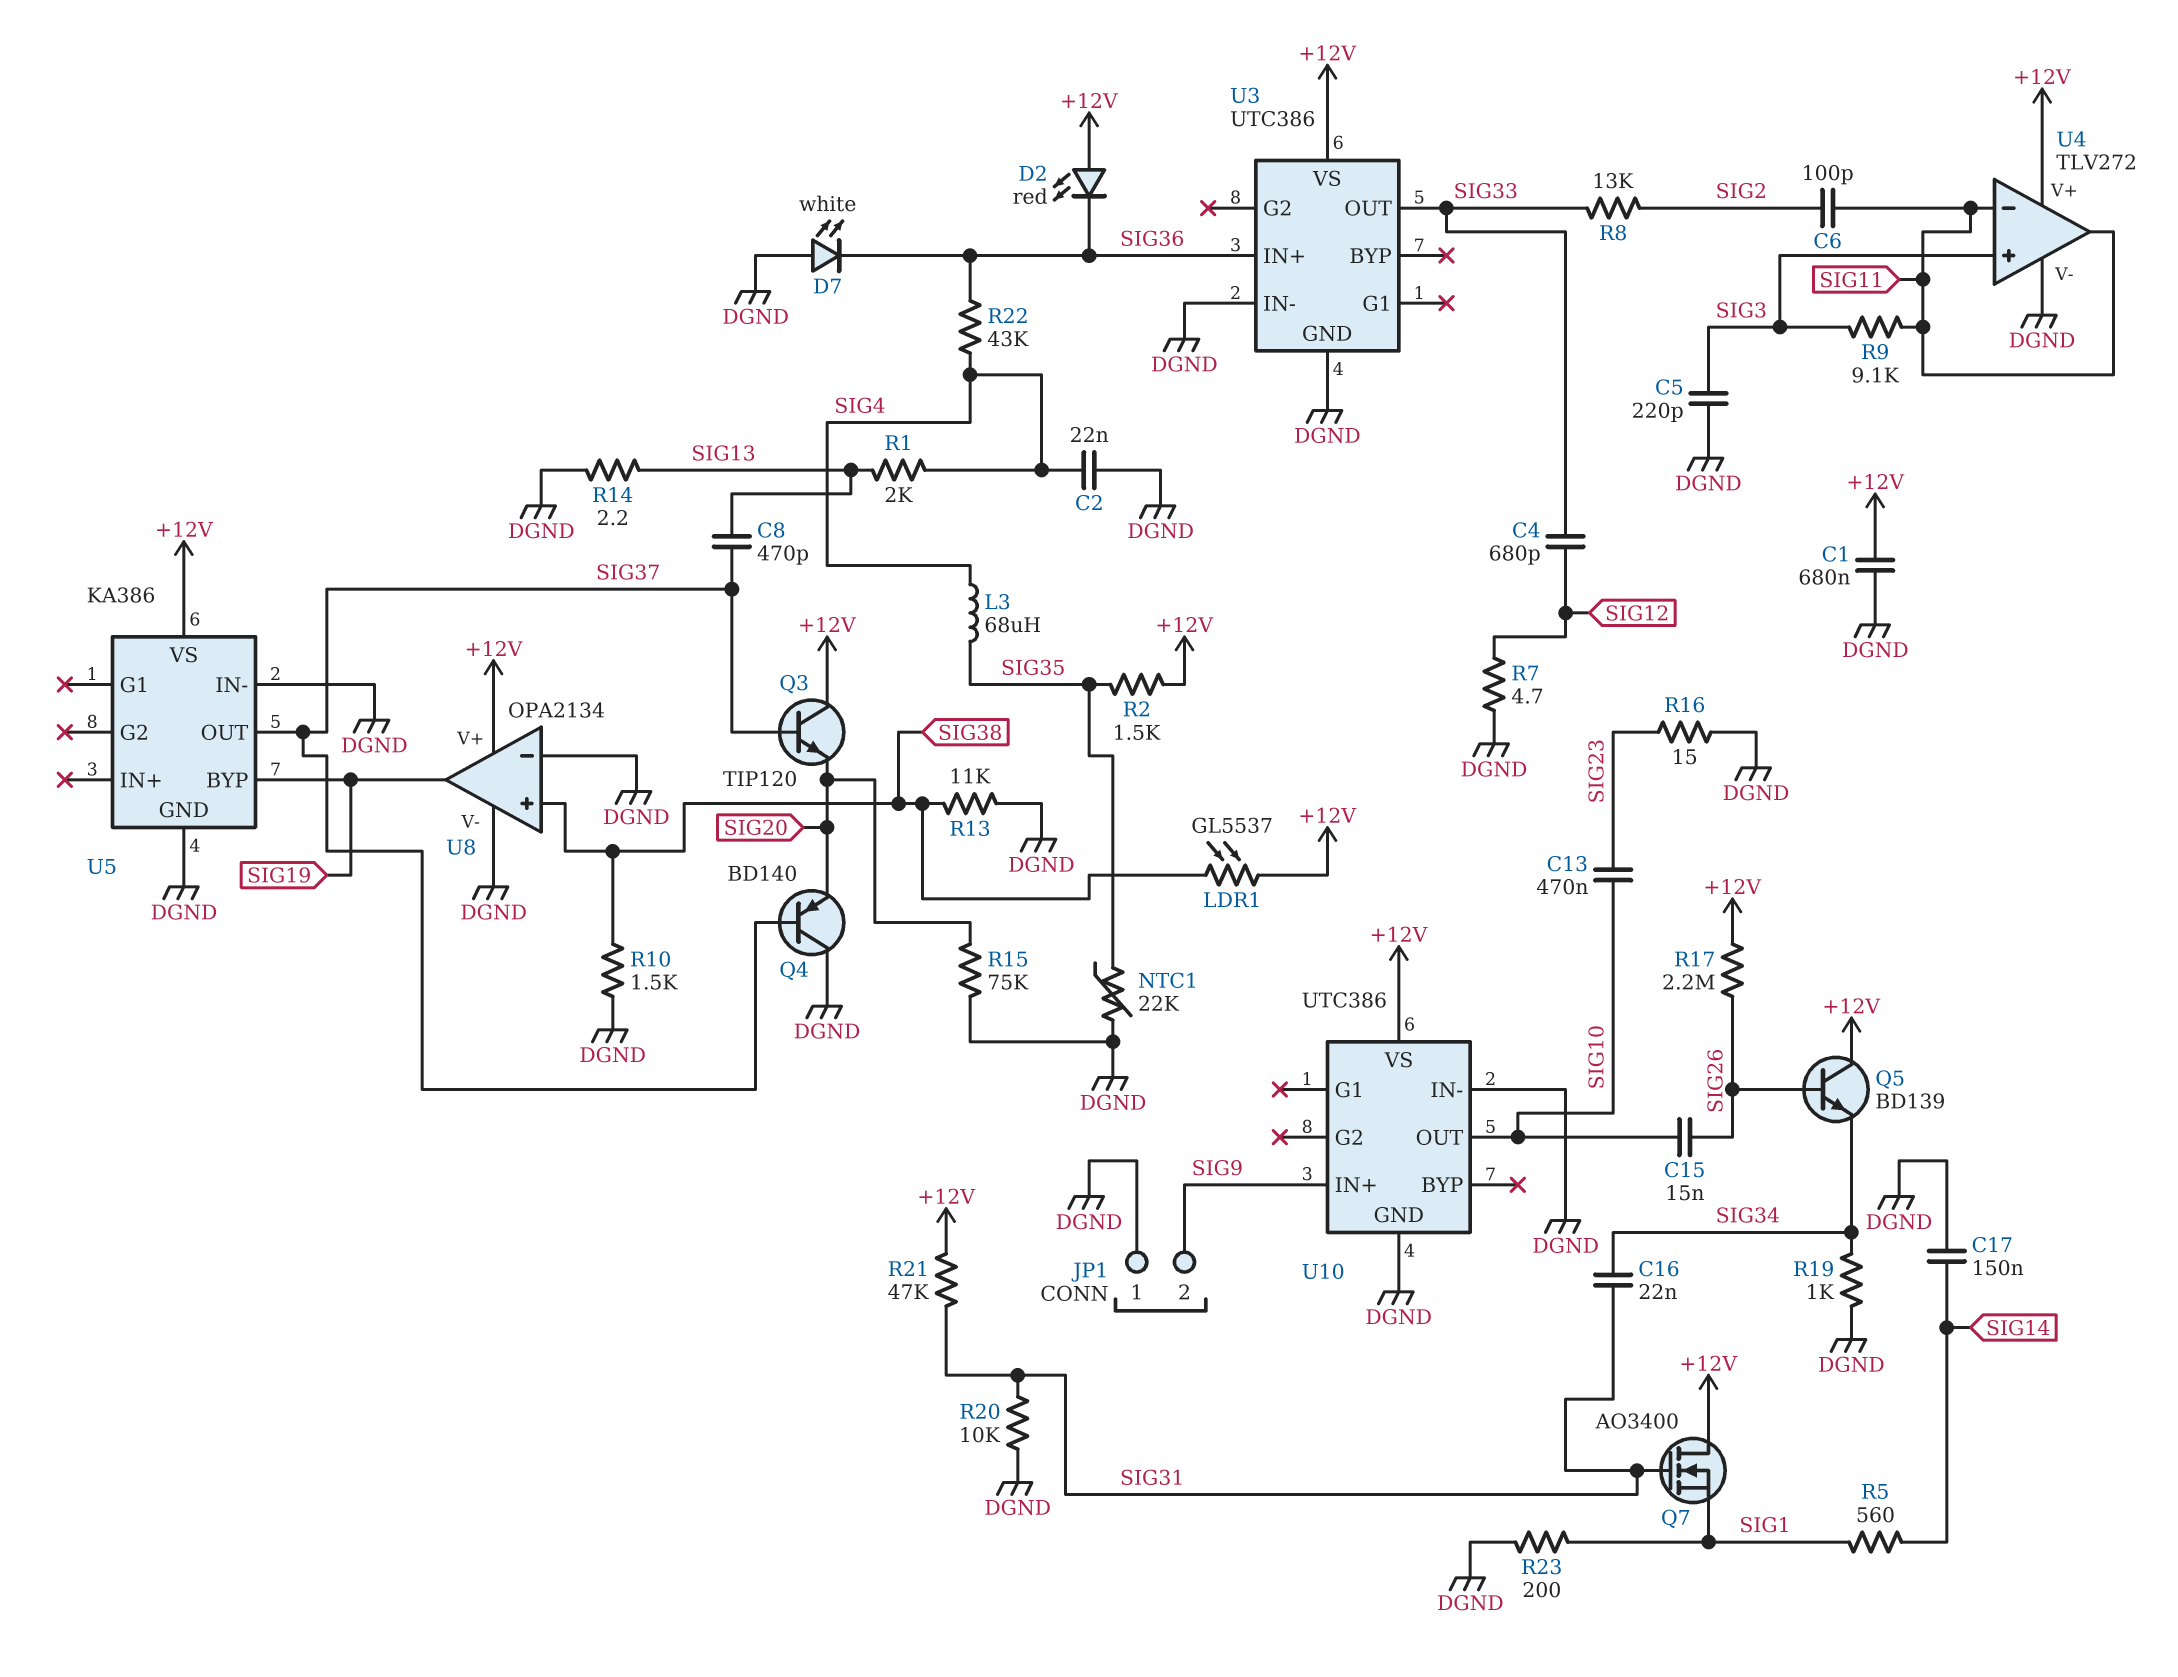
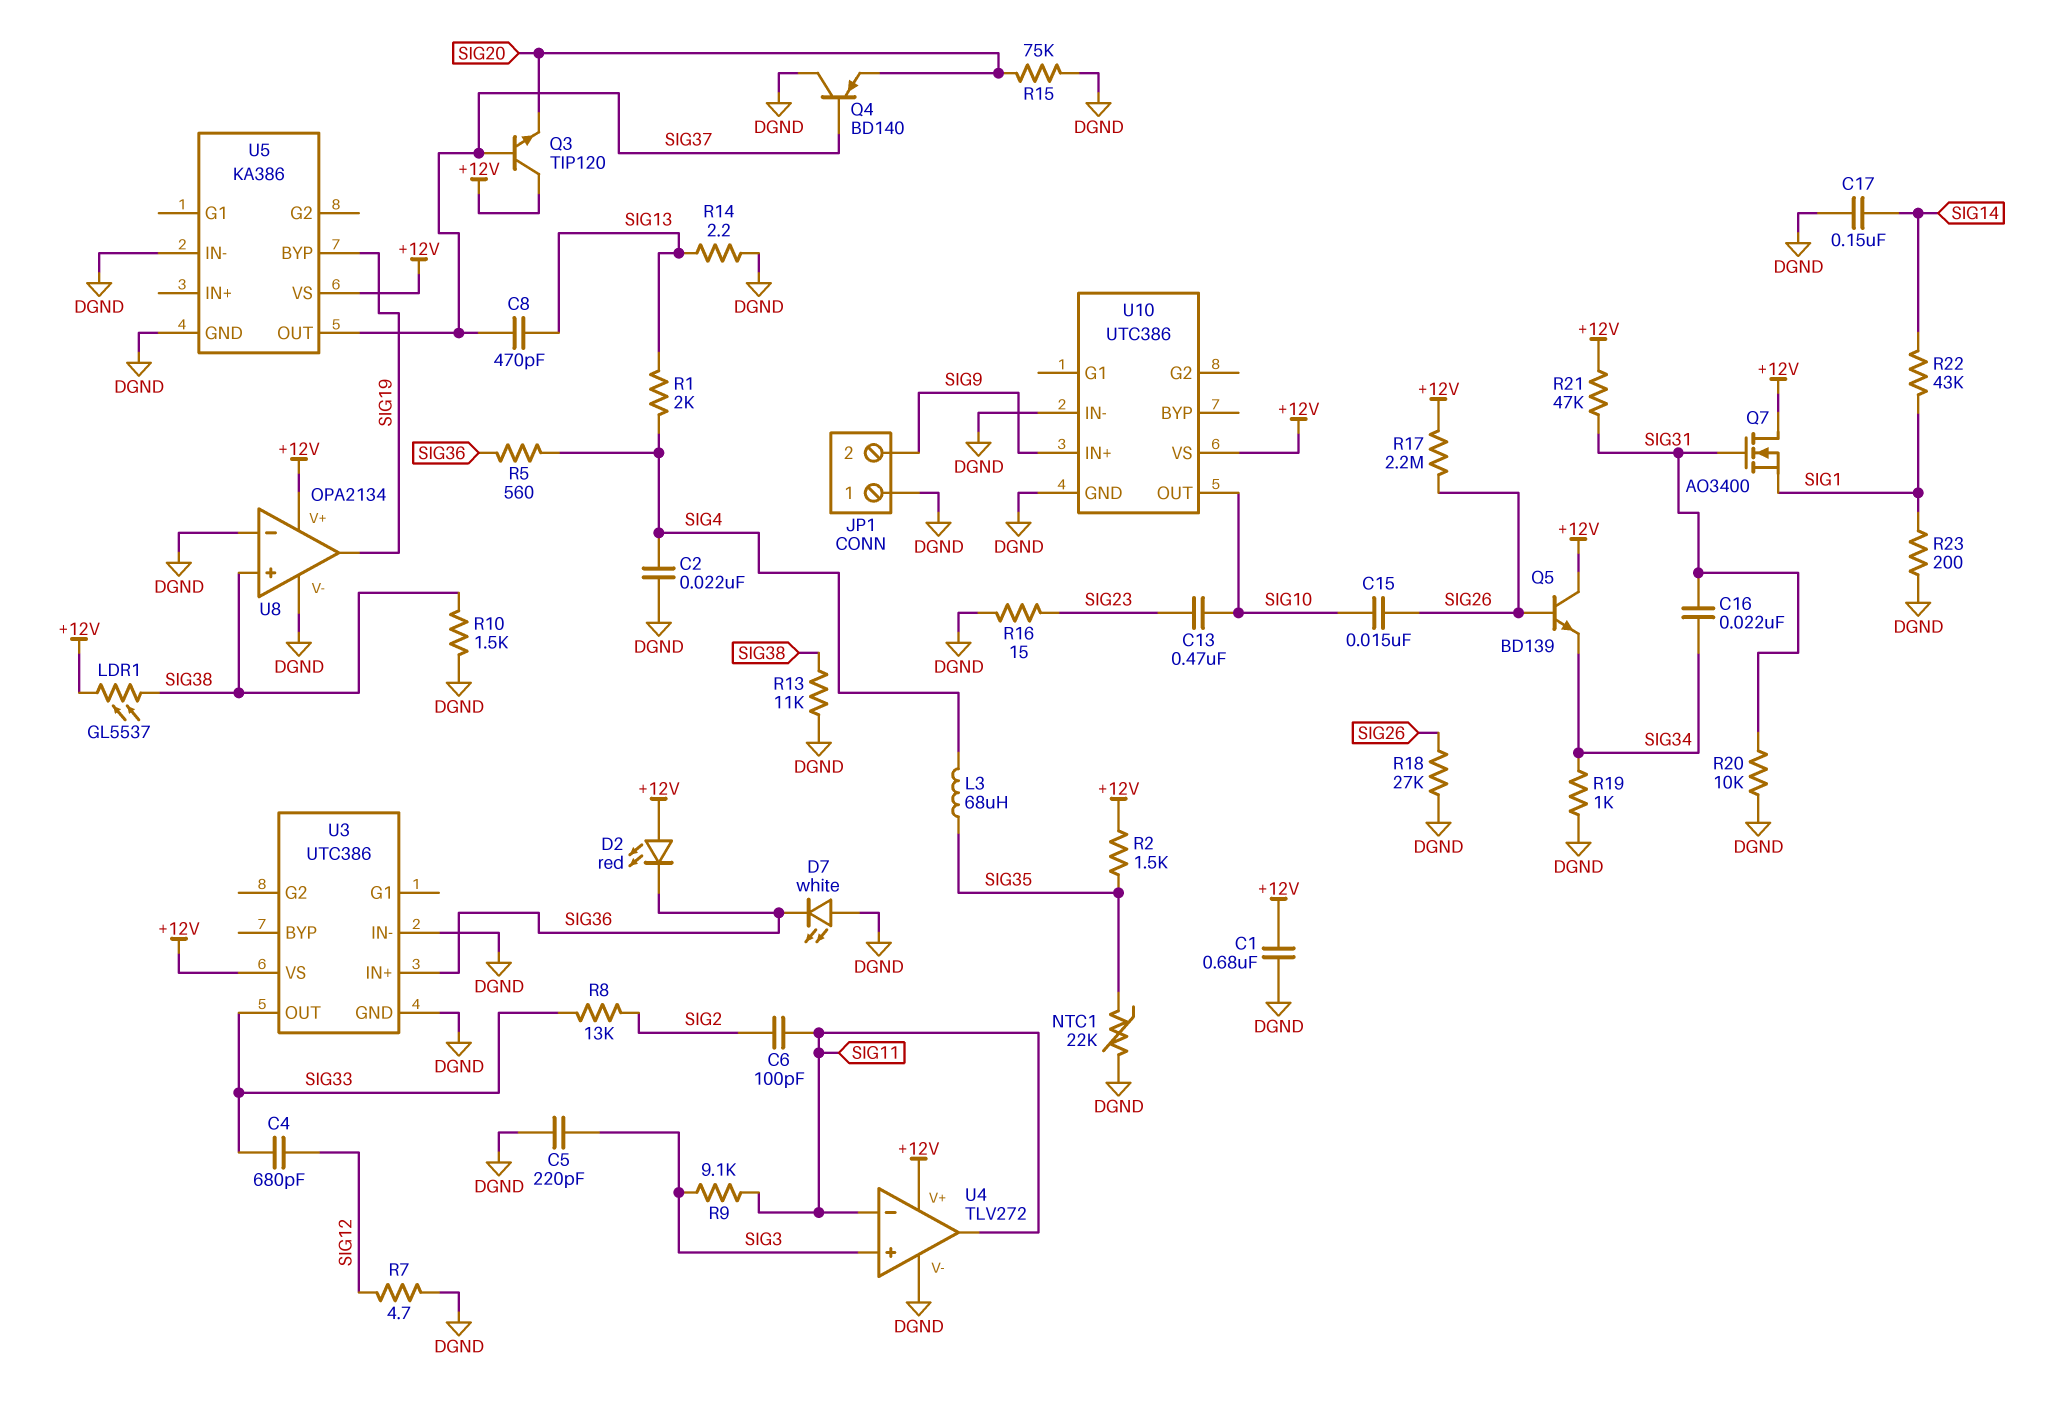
R5: 560 (SIG1, SIG14) -> 560 (SIG4, SIG36)
R18: none -> 27k (DGND, SIG26)
R22: 43k (SIG4, SIG36) -> 43k (SIG1, SIG14)

